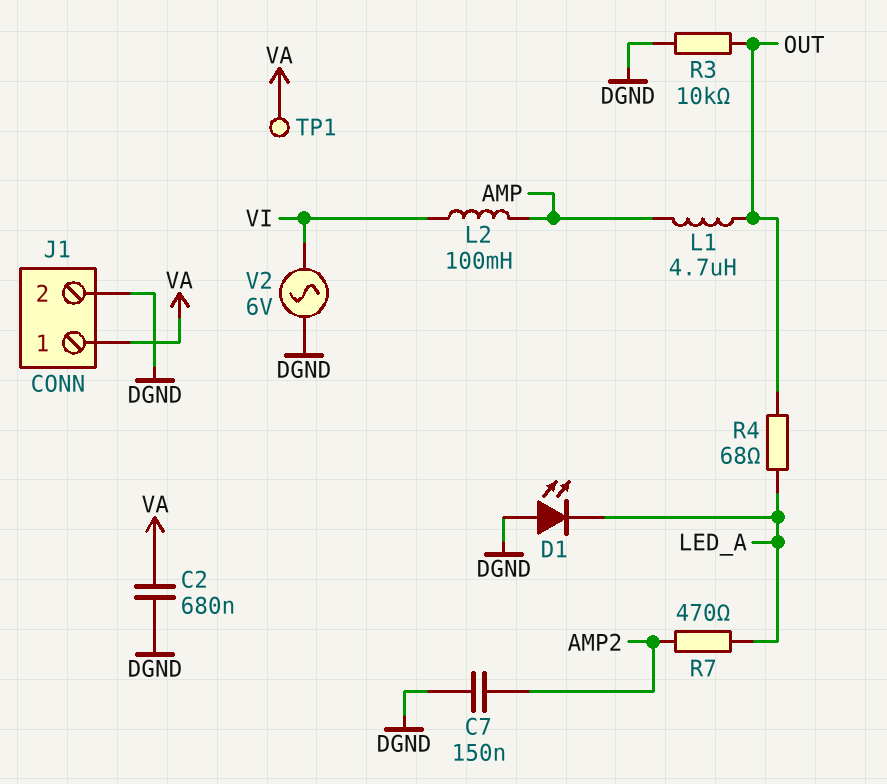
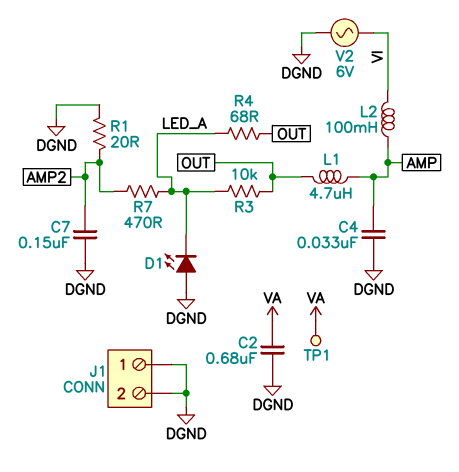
C4: none -> 33nF (AMP, DGND)
J1 pin 1: VA -> DGND
R1: none -> 20 (AMP2, DGND)
R3: 10k (DGND, OUT) -> 10k (LED_A, OUT)

